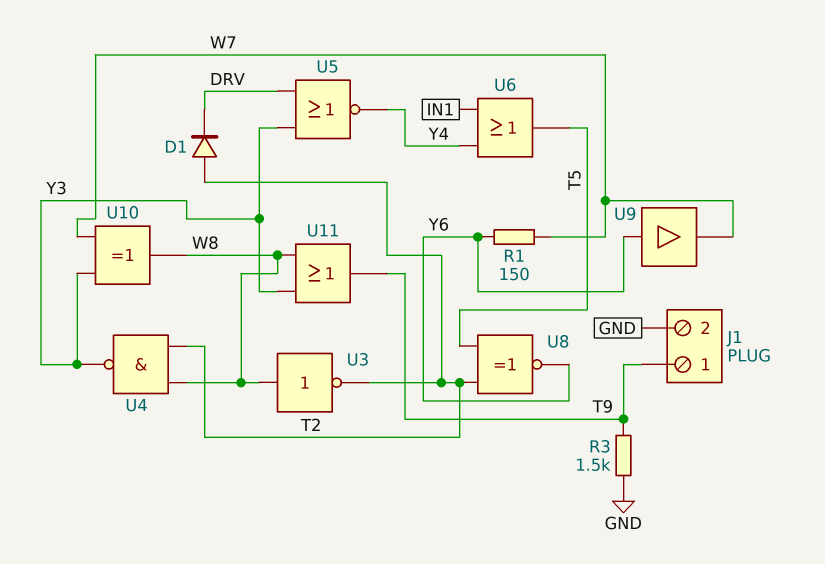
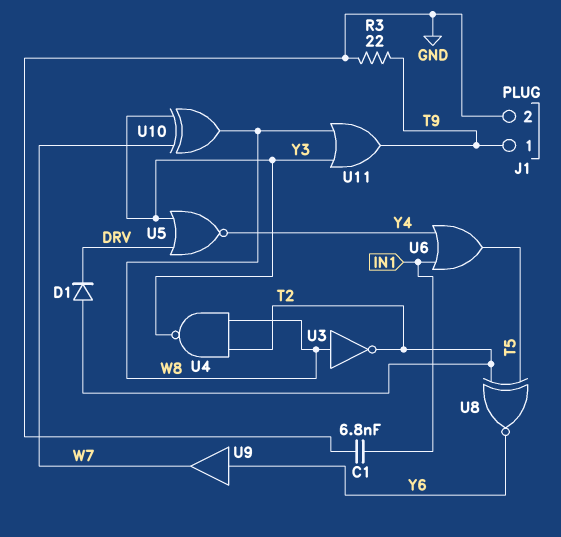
C1: none -> 6.8nF (GND, IN1)
R1: 150 (W7, Y6) -> none
R3: 1.5k (GND, T9) -> 22 (GND, T9)

